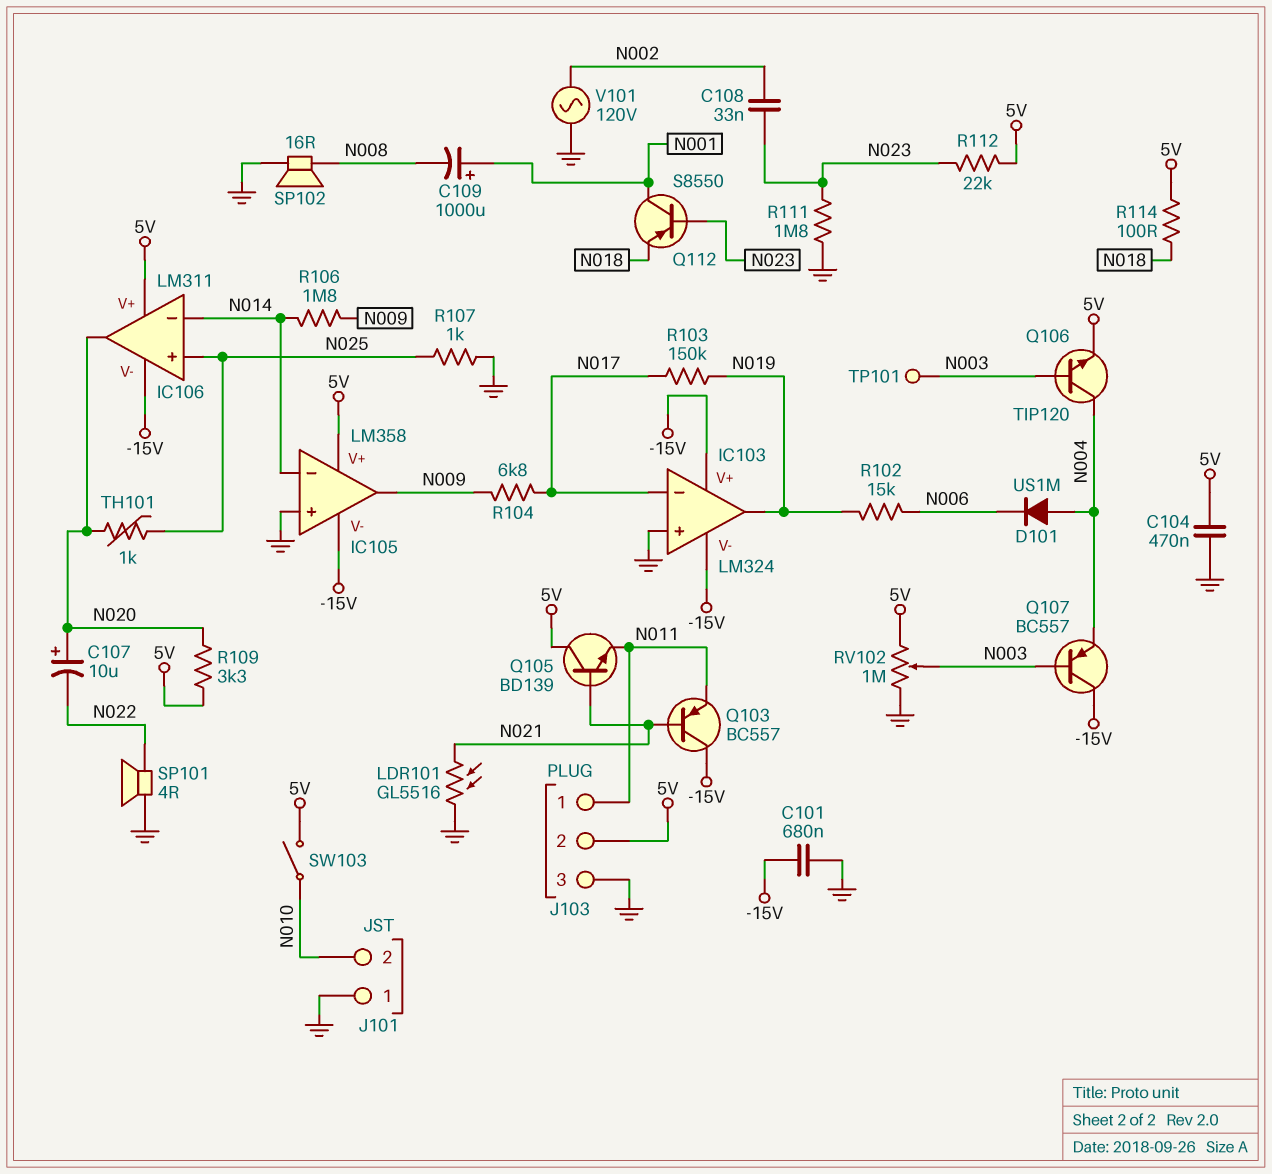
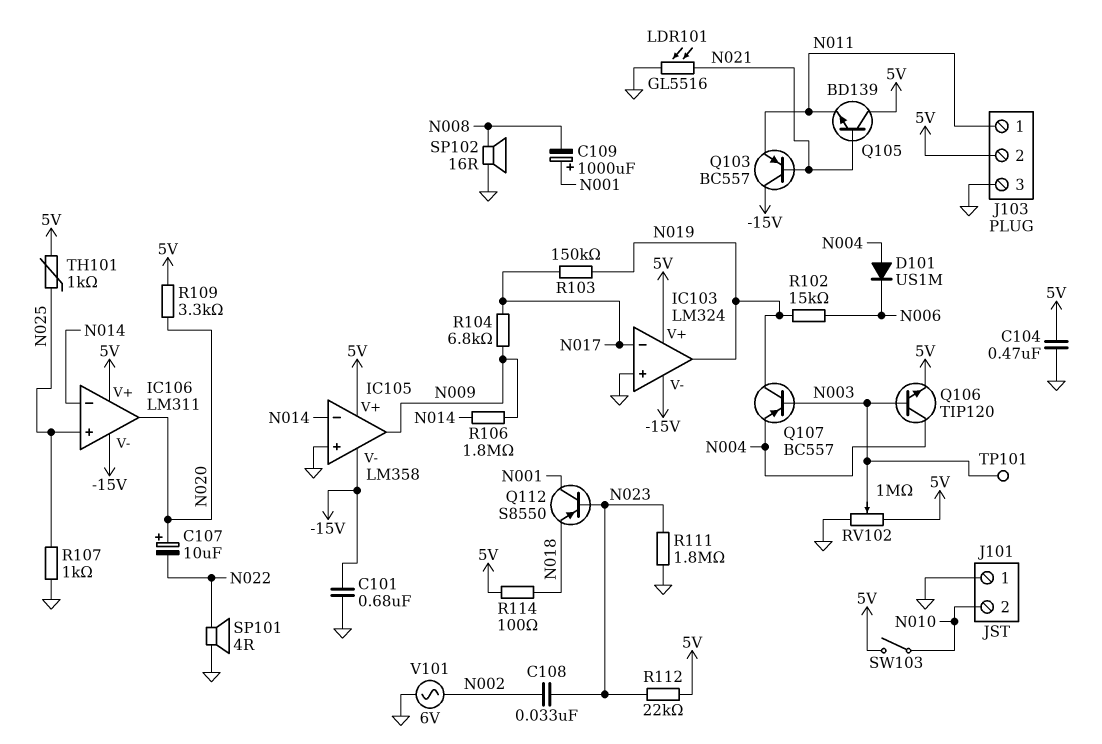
IC103 pin V+: -15V -> 5V
Q107: PNP BC557 (B N003, C -15V, E N004) -> PNP BC557 (B N003, C N019, E N004)
TH101: 1k (N020, N025) -> 1k (5V, N025)
V101: AC 120V (GND, N002) -> AC 6V (GND, N002)

